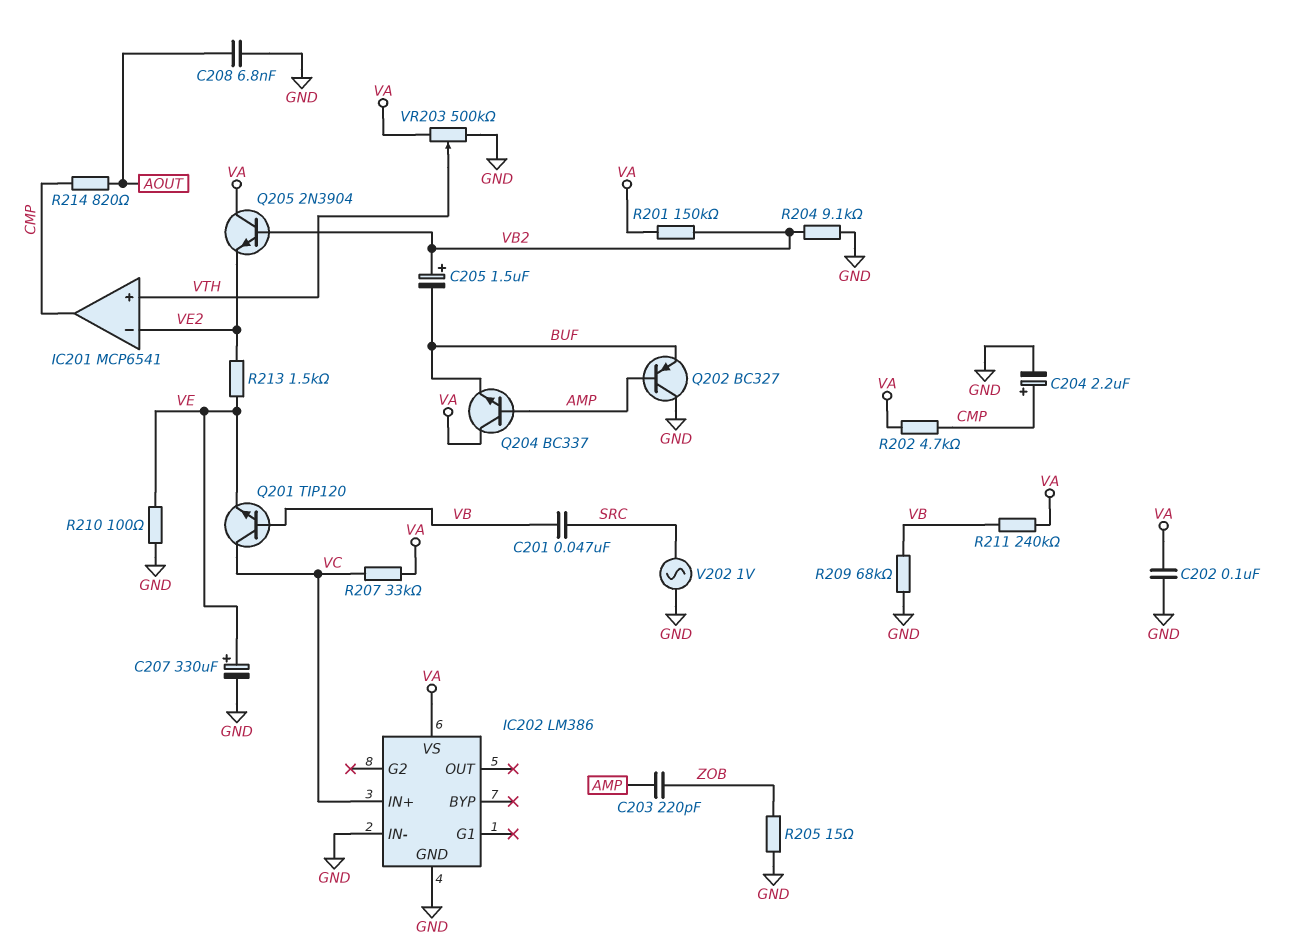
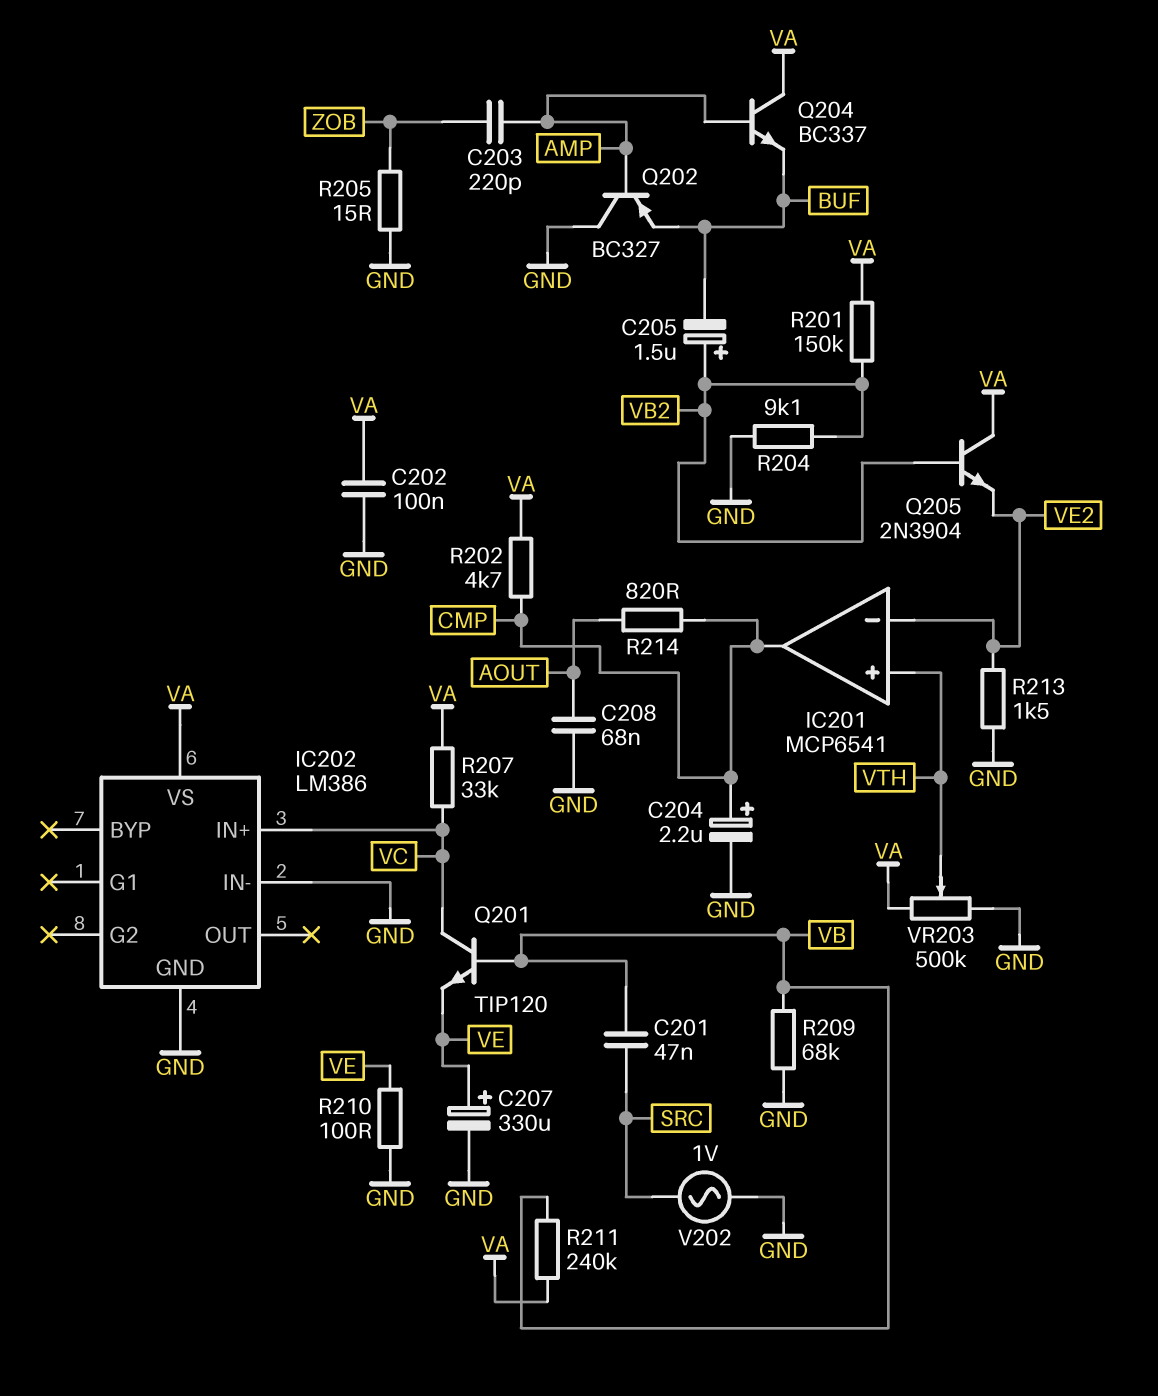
C208: 6.8nF (AOUT, GND) -> 68nF (AOUT, GND)
R213: 1.5k (VE, VE2) -> 1.5k (GND, VE2)

